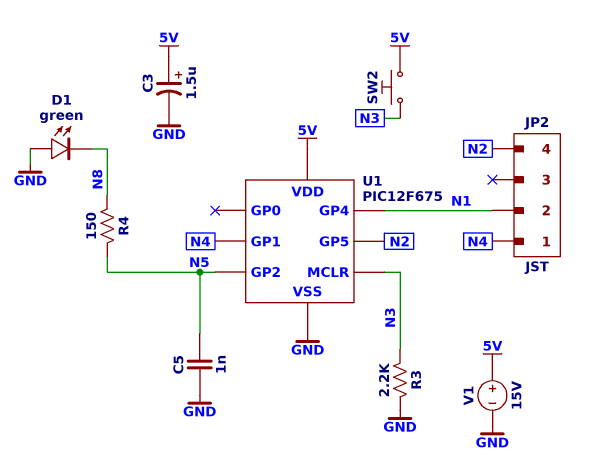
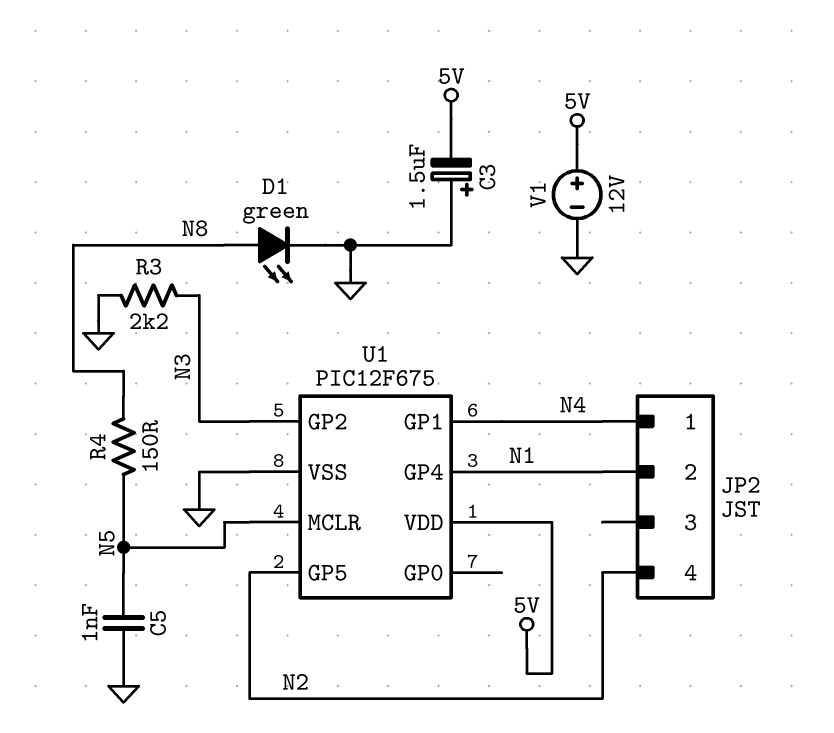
C3: 1.5uF (plus 5V, minus GND) -> 1.5uF (plus GND, minus 5V)
D1: LED green (A GND, K N8) -> LED green (A N8, K GND)
SW2: button (5V, N3) -> none
U1 pin GP2: N5 -> N3
U1 pin MCLR: N3 -> N5
V1: 15V (plus 5V, minus GND) -> 12V (plus 5V, minus GND)

